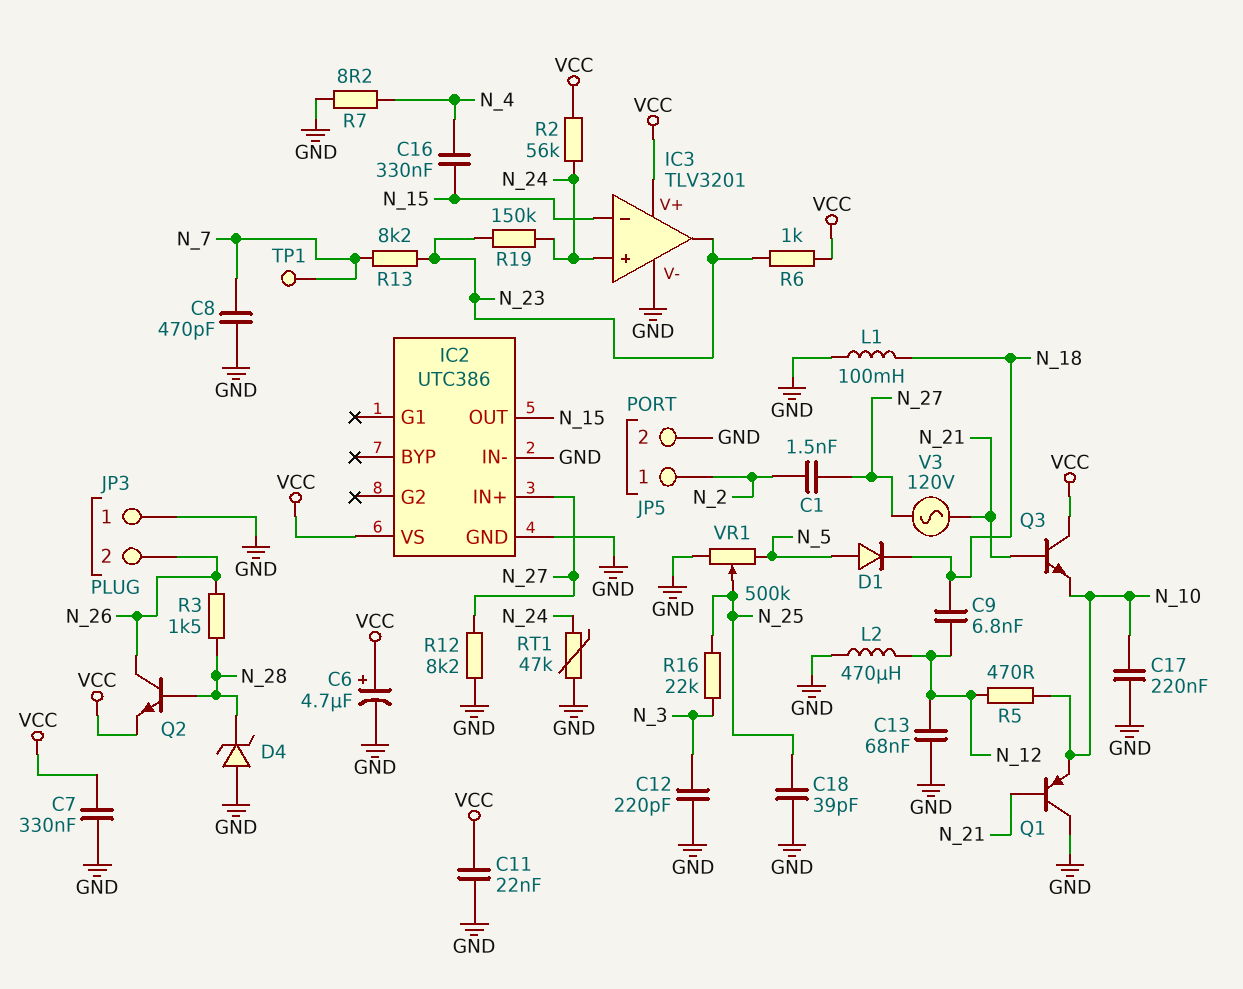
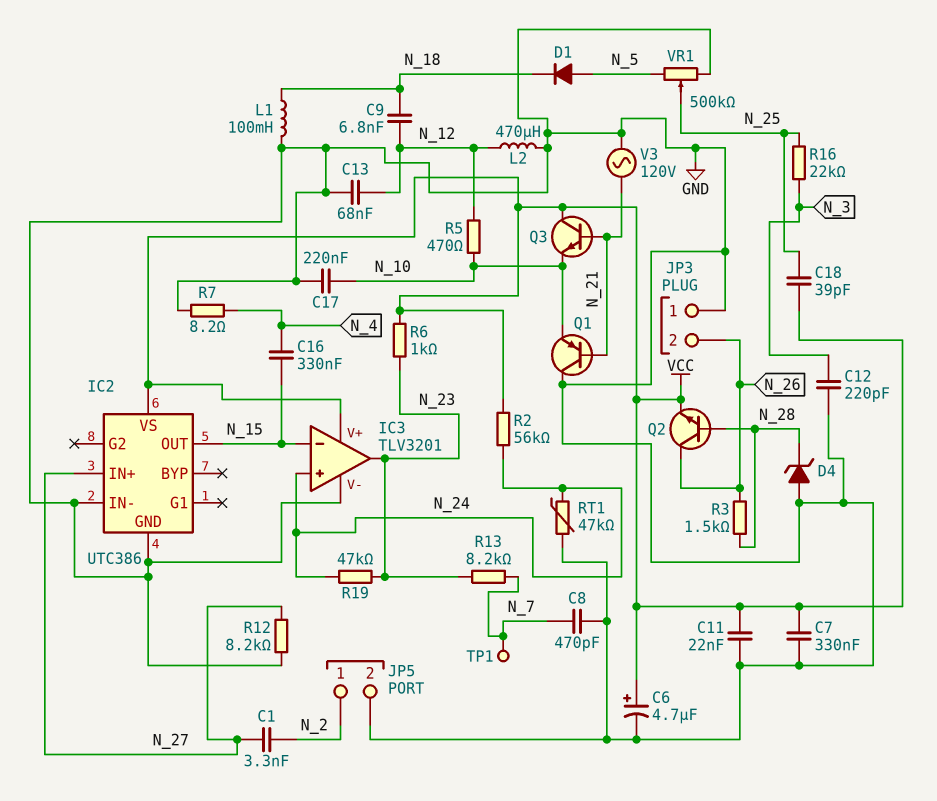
C1: 1.5nF (N_2, N_27) -> 3.3nF (N_2, N_27)
C18: 39pF (GND, N_25) -> 39pF (N_25, VCC)
R19: 150k (N_23, N_24) -> 47k (N_23, N_24)
V3: AC 120V (N_21, N_27) -> AC 120V (GND, N_21)

